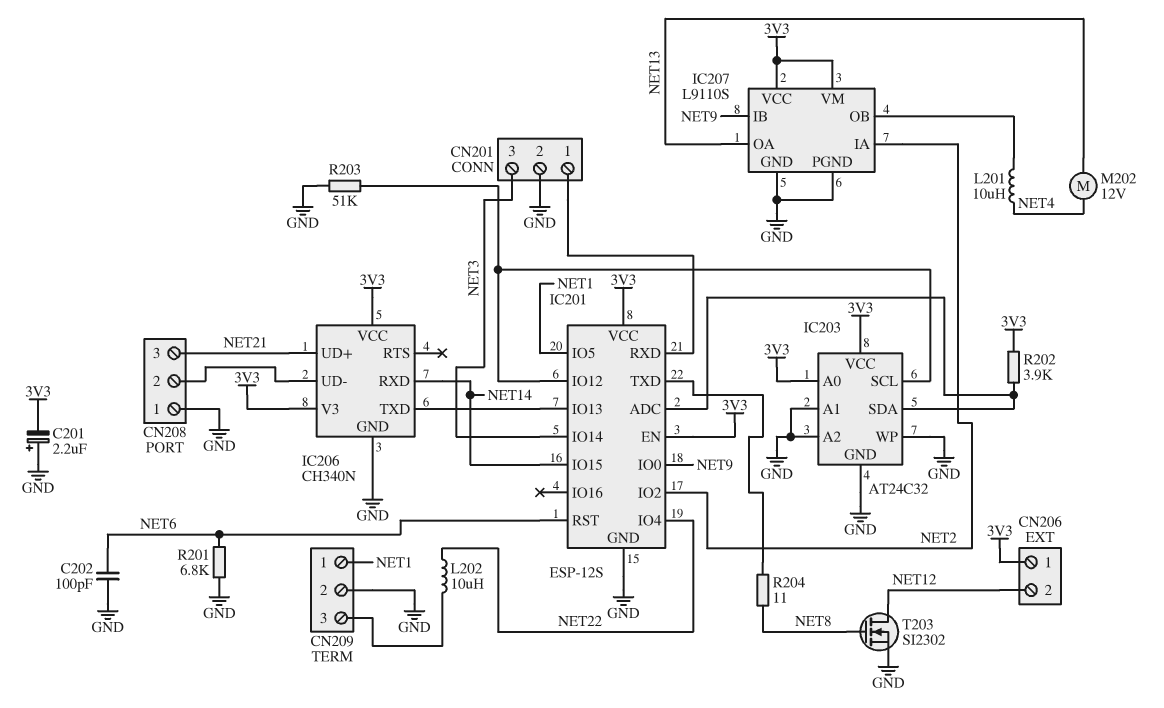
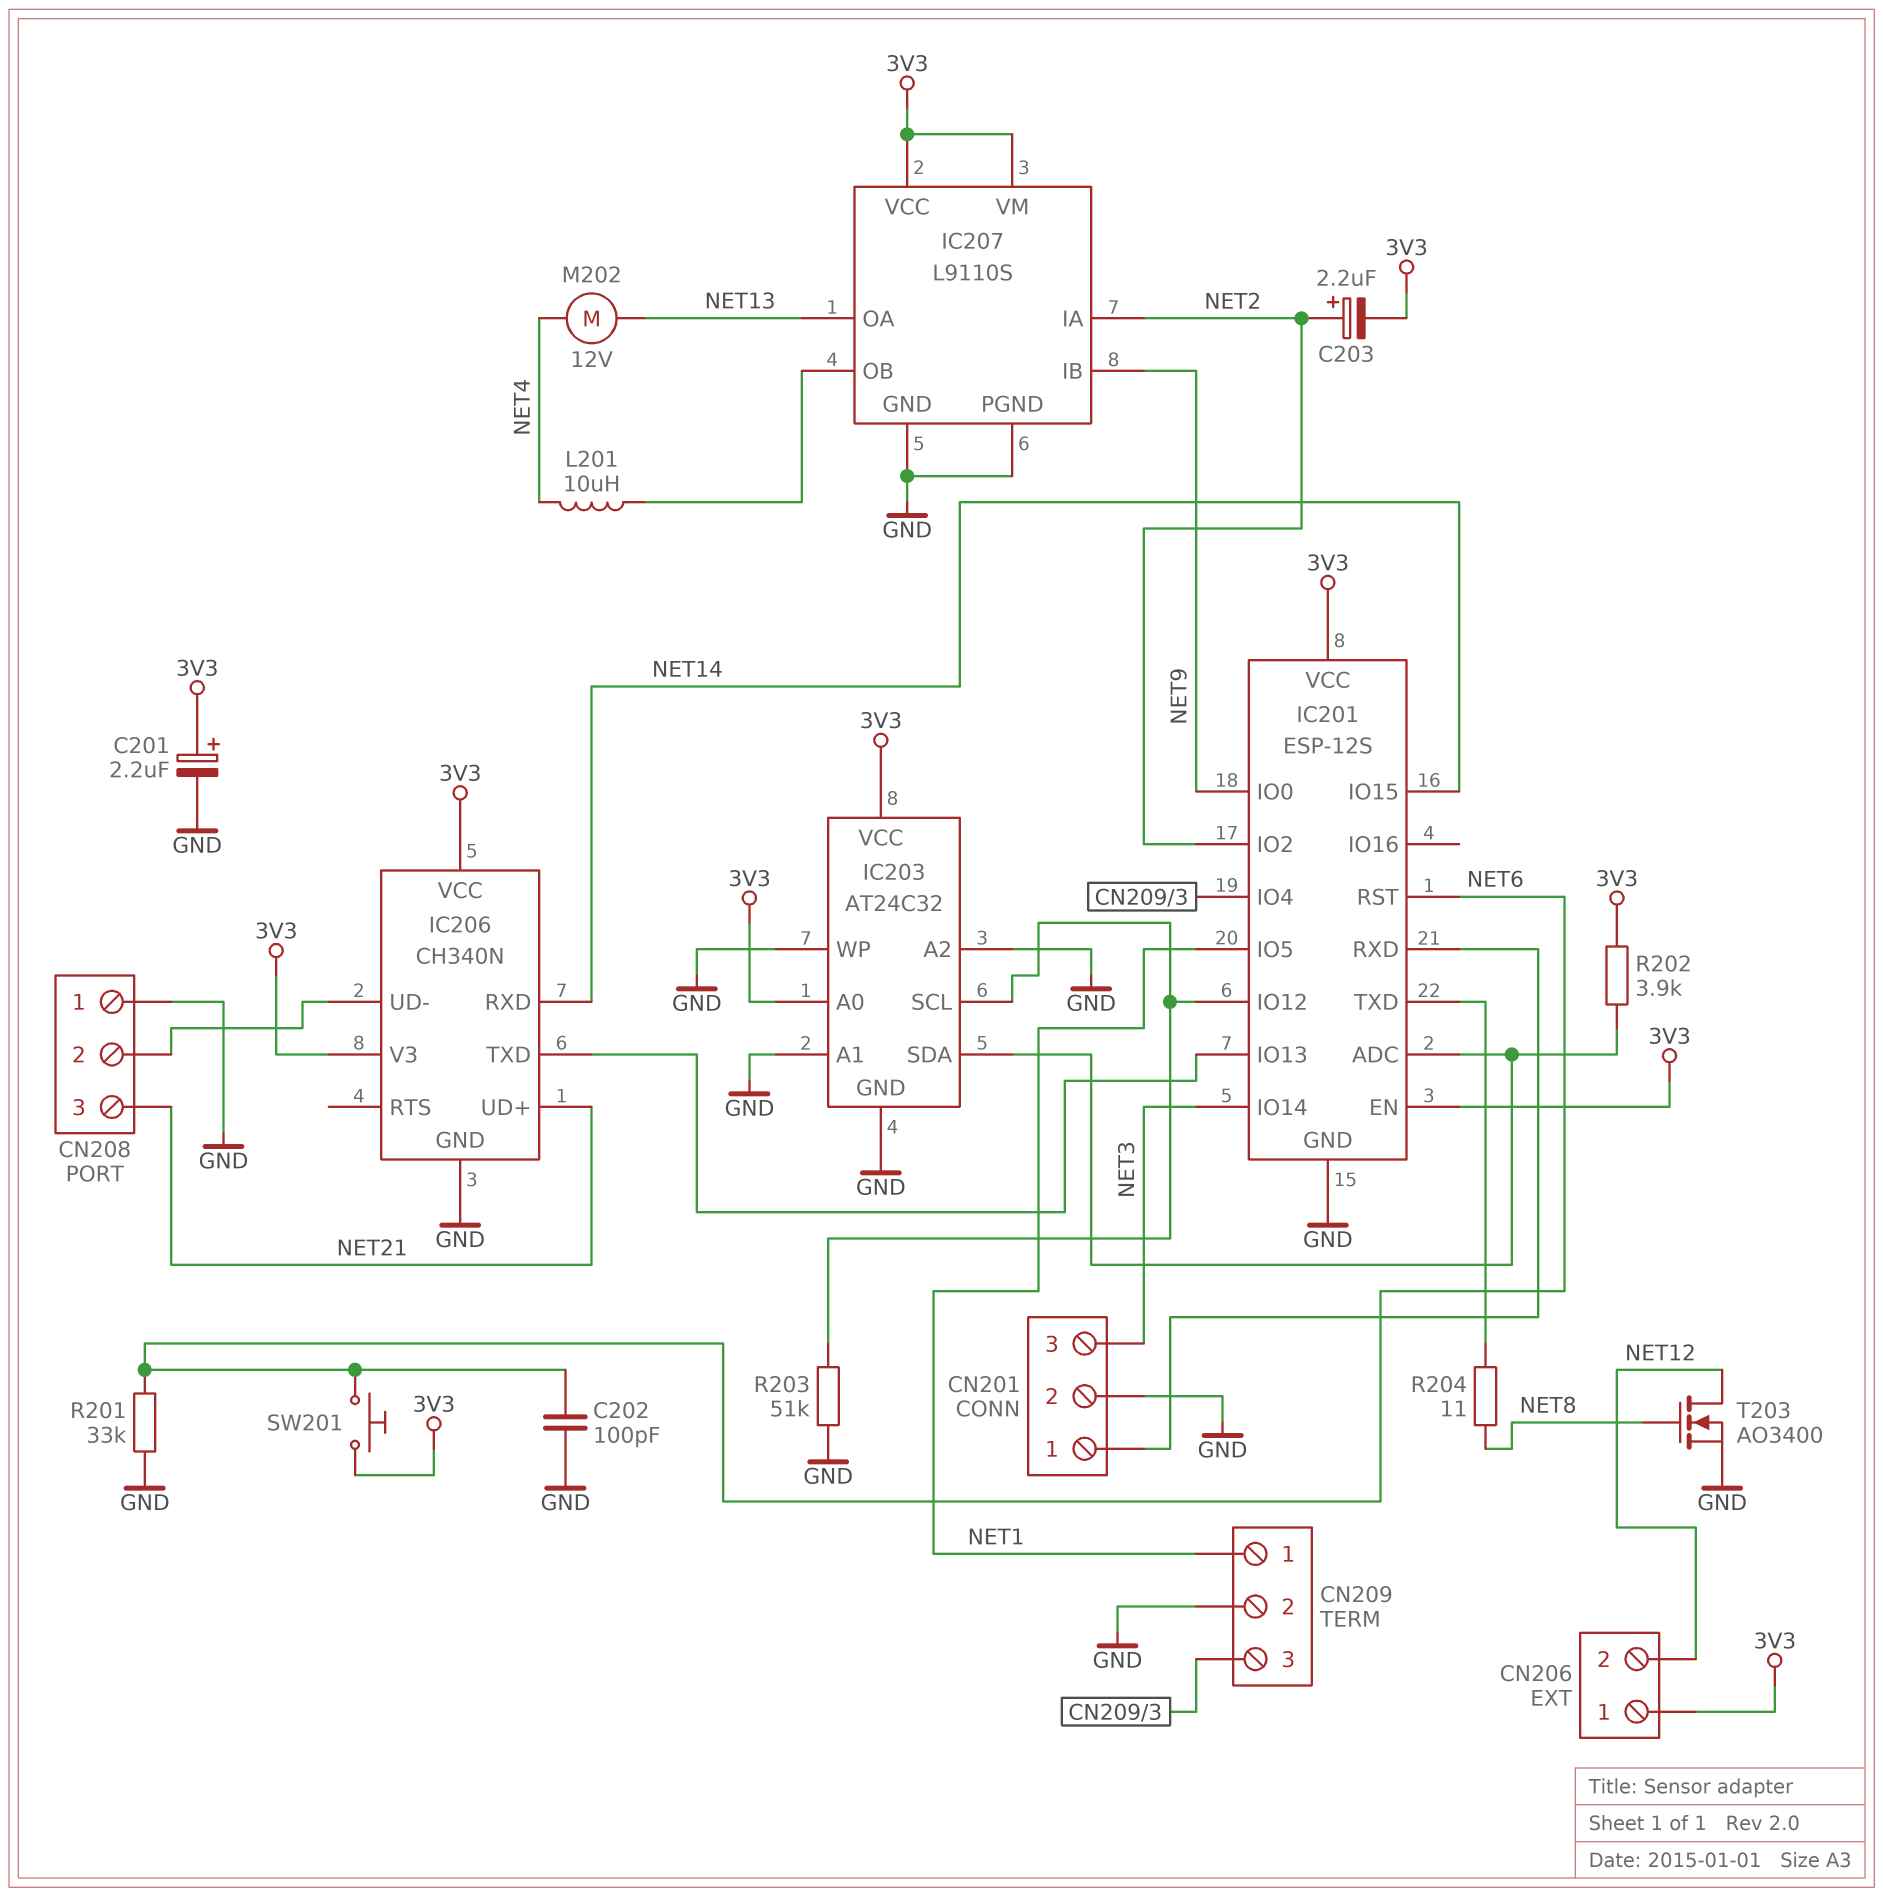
C201: 2.2uF (plus GND, minus 3V3) -> 2.2uF (plus 3V3, minus GND)
C203: none -> 2.2uF (plus NET2, minus 3V3)
IC201 pin IO4: NET22 -> CN209/3
L202: 10uH (CN209/3, NET22) -> none
R201: 6.8k (GND, NET6) -> 33k (GND, NET6)
SW201: none -> button (3V3, NET6)
T203: NMOS SI2302 (G NET8, D NET12, S GND) -> NMOS AO3400 (G NET8, D NET12, S GND)

